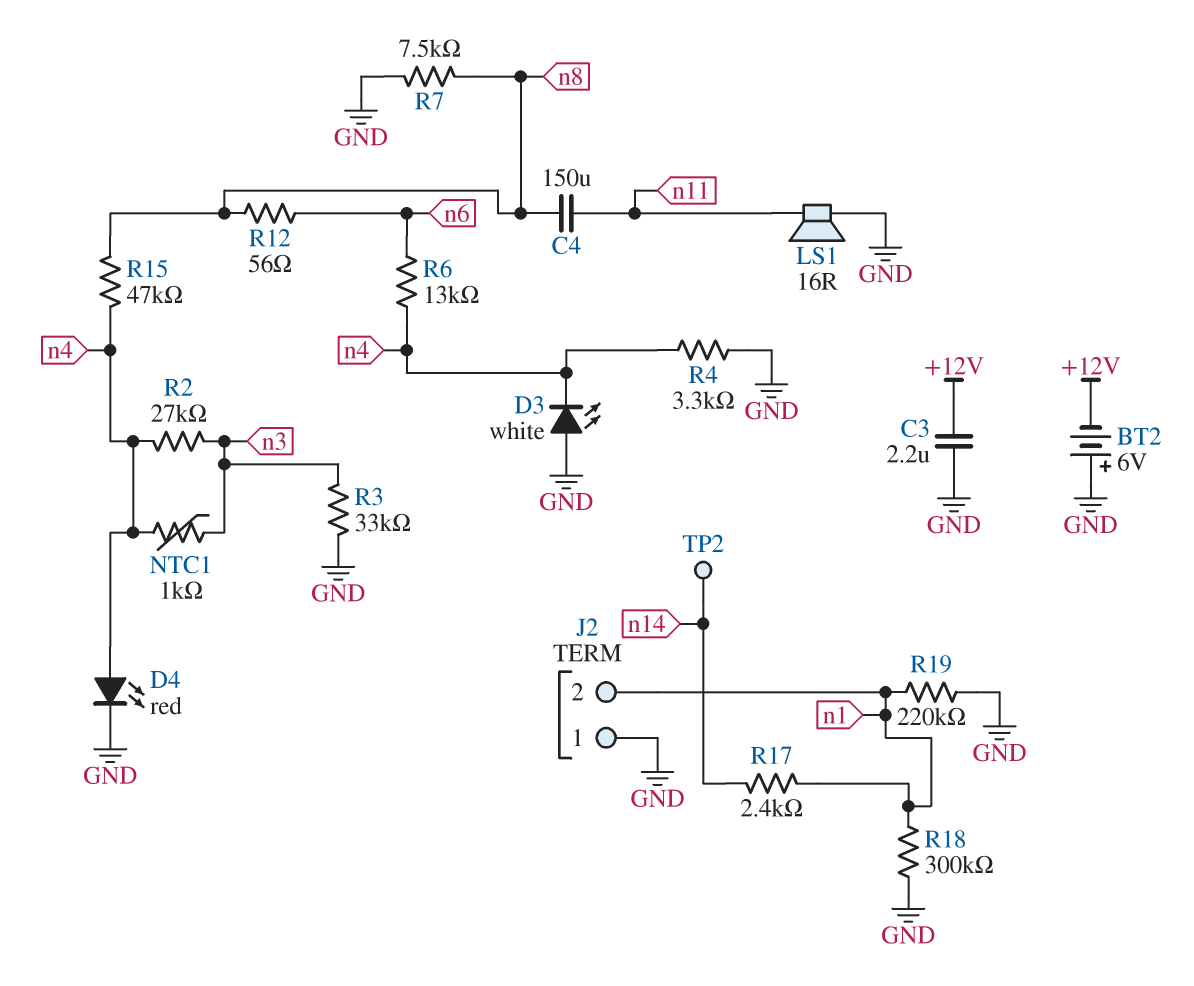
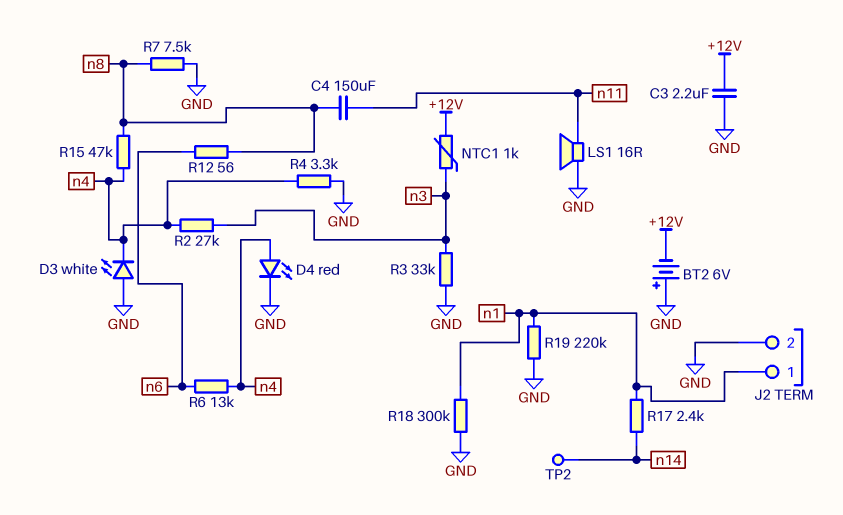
J2 pin 1: GND -> n1
J2 pin 2: n1 -> GND
NTC1: 1k (n3, n4) -> 1k (+12V, n3)

